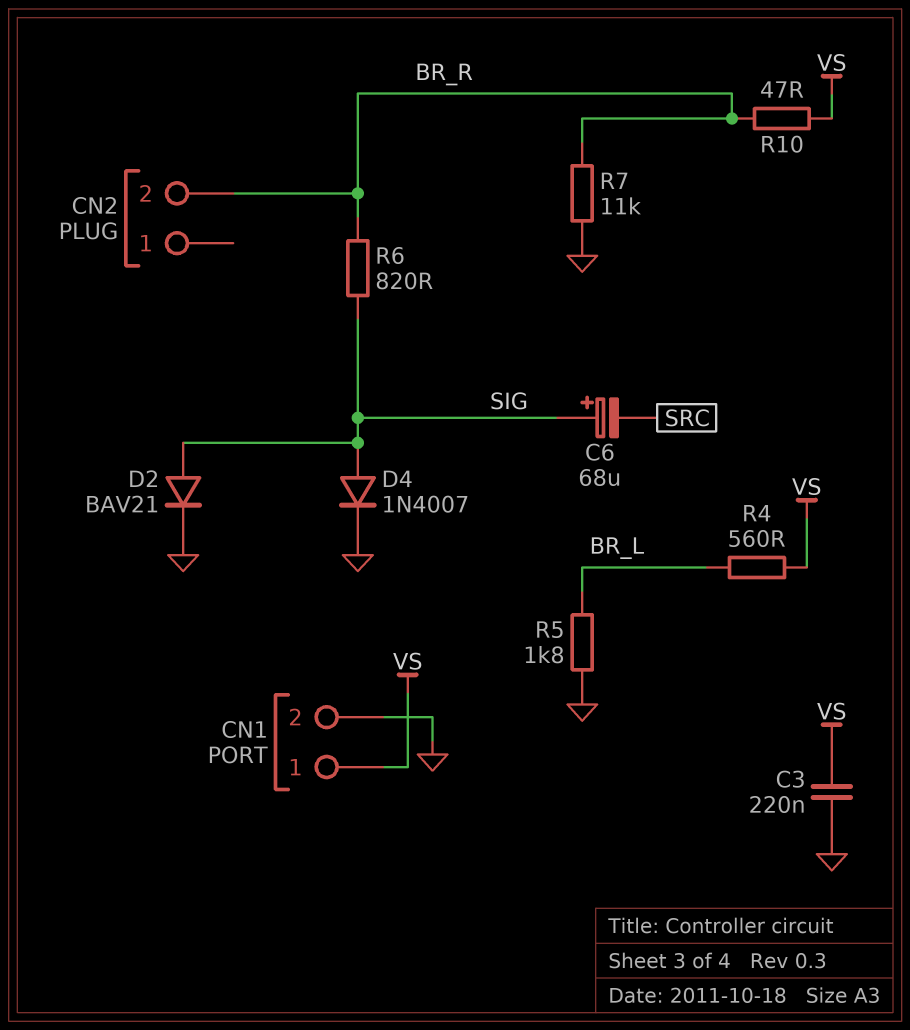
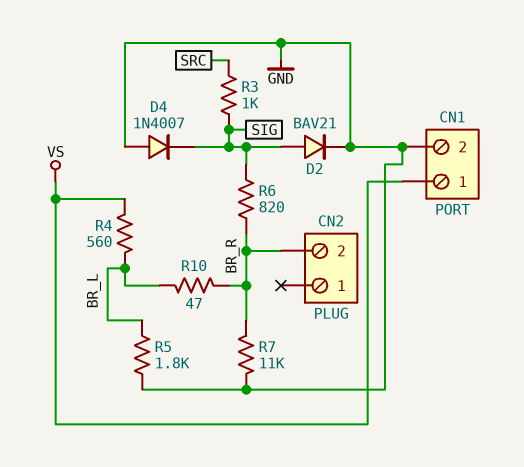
C3: 220nF (GND, VS) -> none
C6: 68uF (plus SIG, minus SRC) -> none
D4: diode 1N4007 (A SIG, K GND) -> diode 1N4007 (A GND, K SIG)
R3: none -> 1k (SIG, SRC)
R10: 47 (BR_R, VS) -> 47 (BR_L, BR_R)

